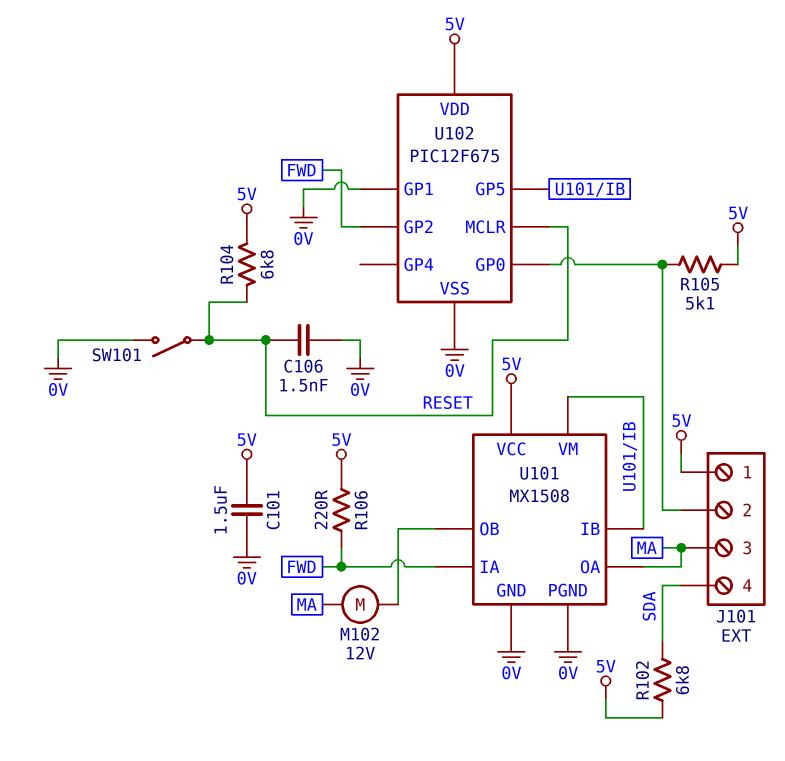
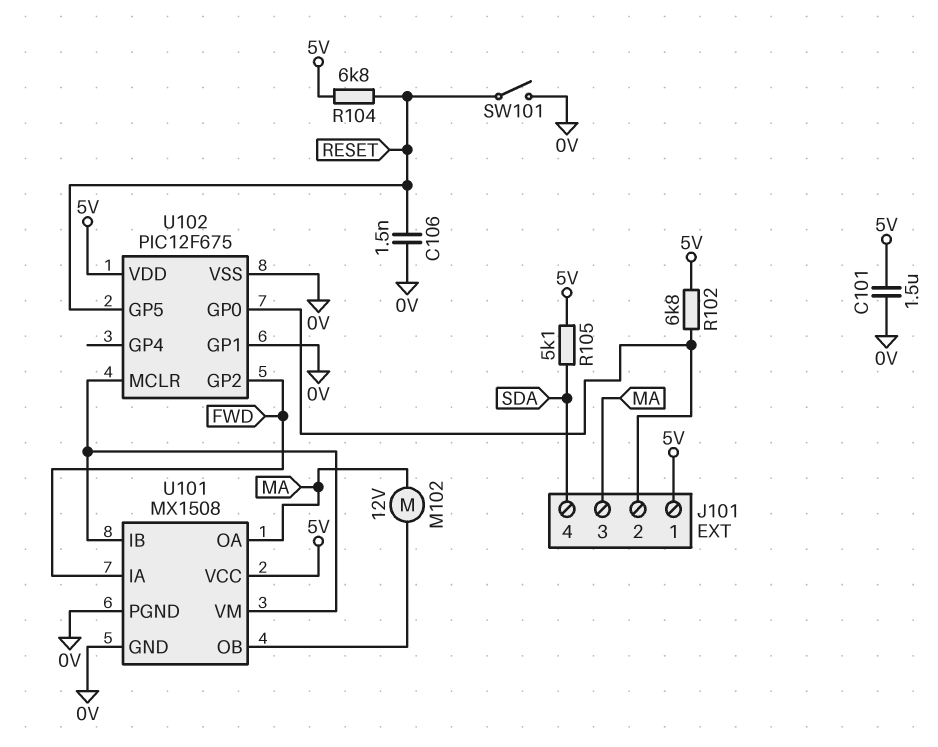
R102: 6.8k (5V, SDA) -> 6.8k (5V, J101/2)
R105: 5.1k (5V, J101/2) -> 5.1k (5V, SDA)
R106: 220 (5V, FWD) -> none
U102 pin GP5: U101/IB -> RESET
U102 pin MCLR: RESET -> U101/IB

